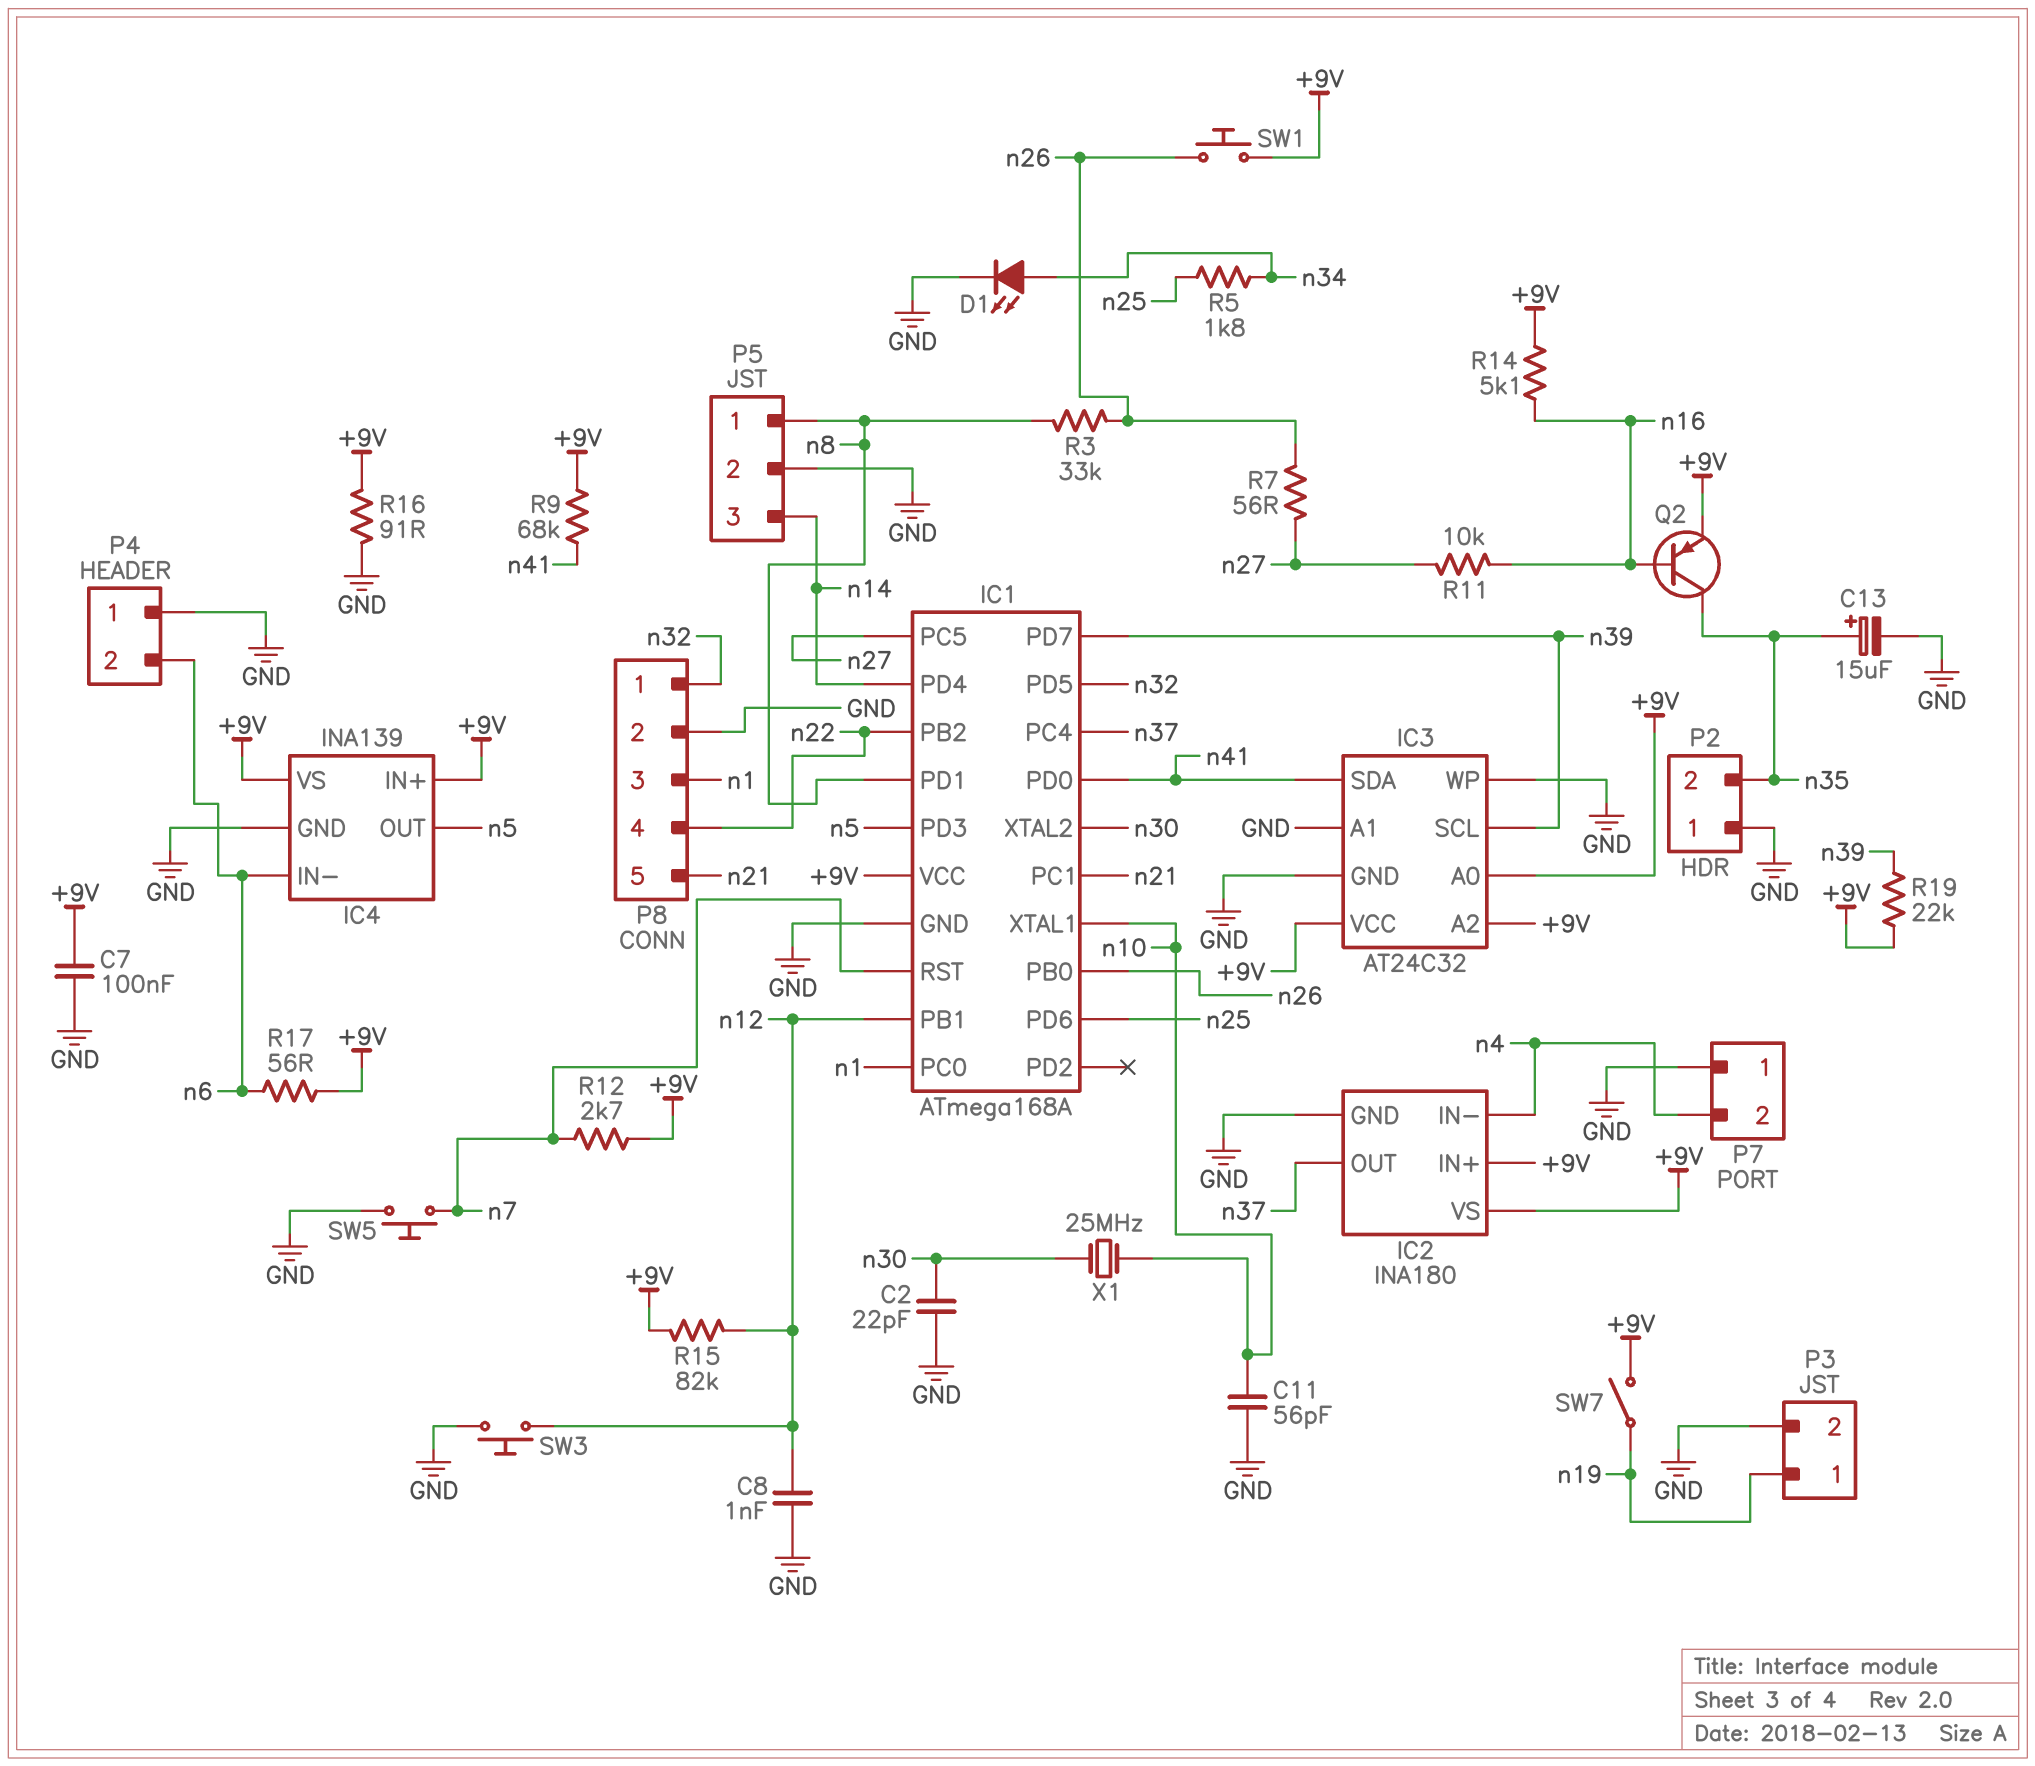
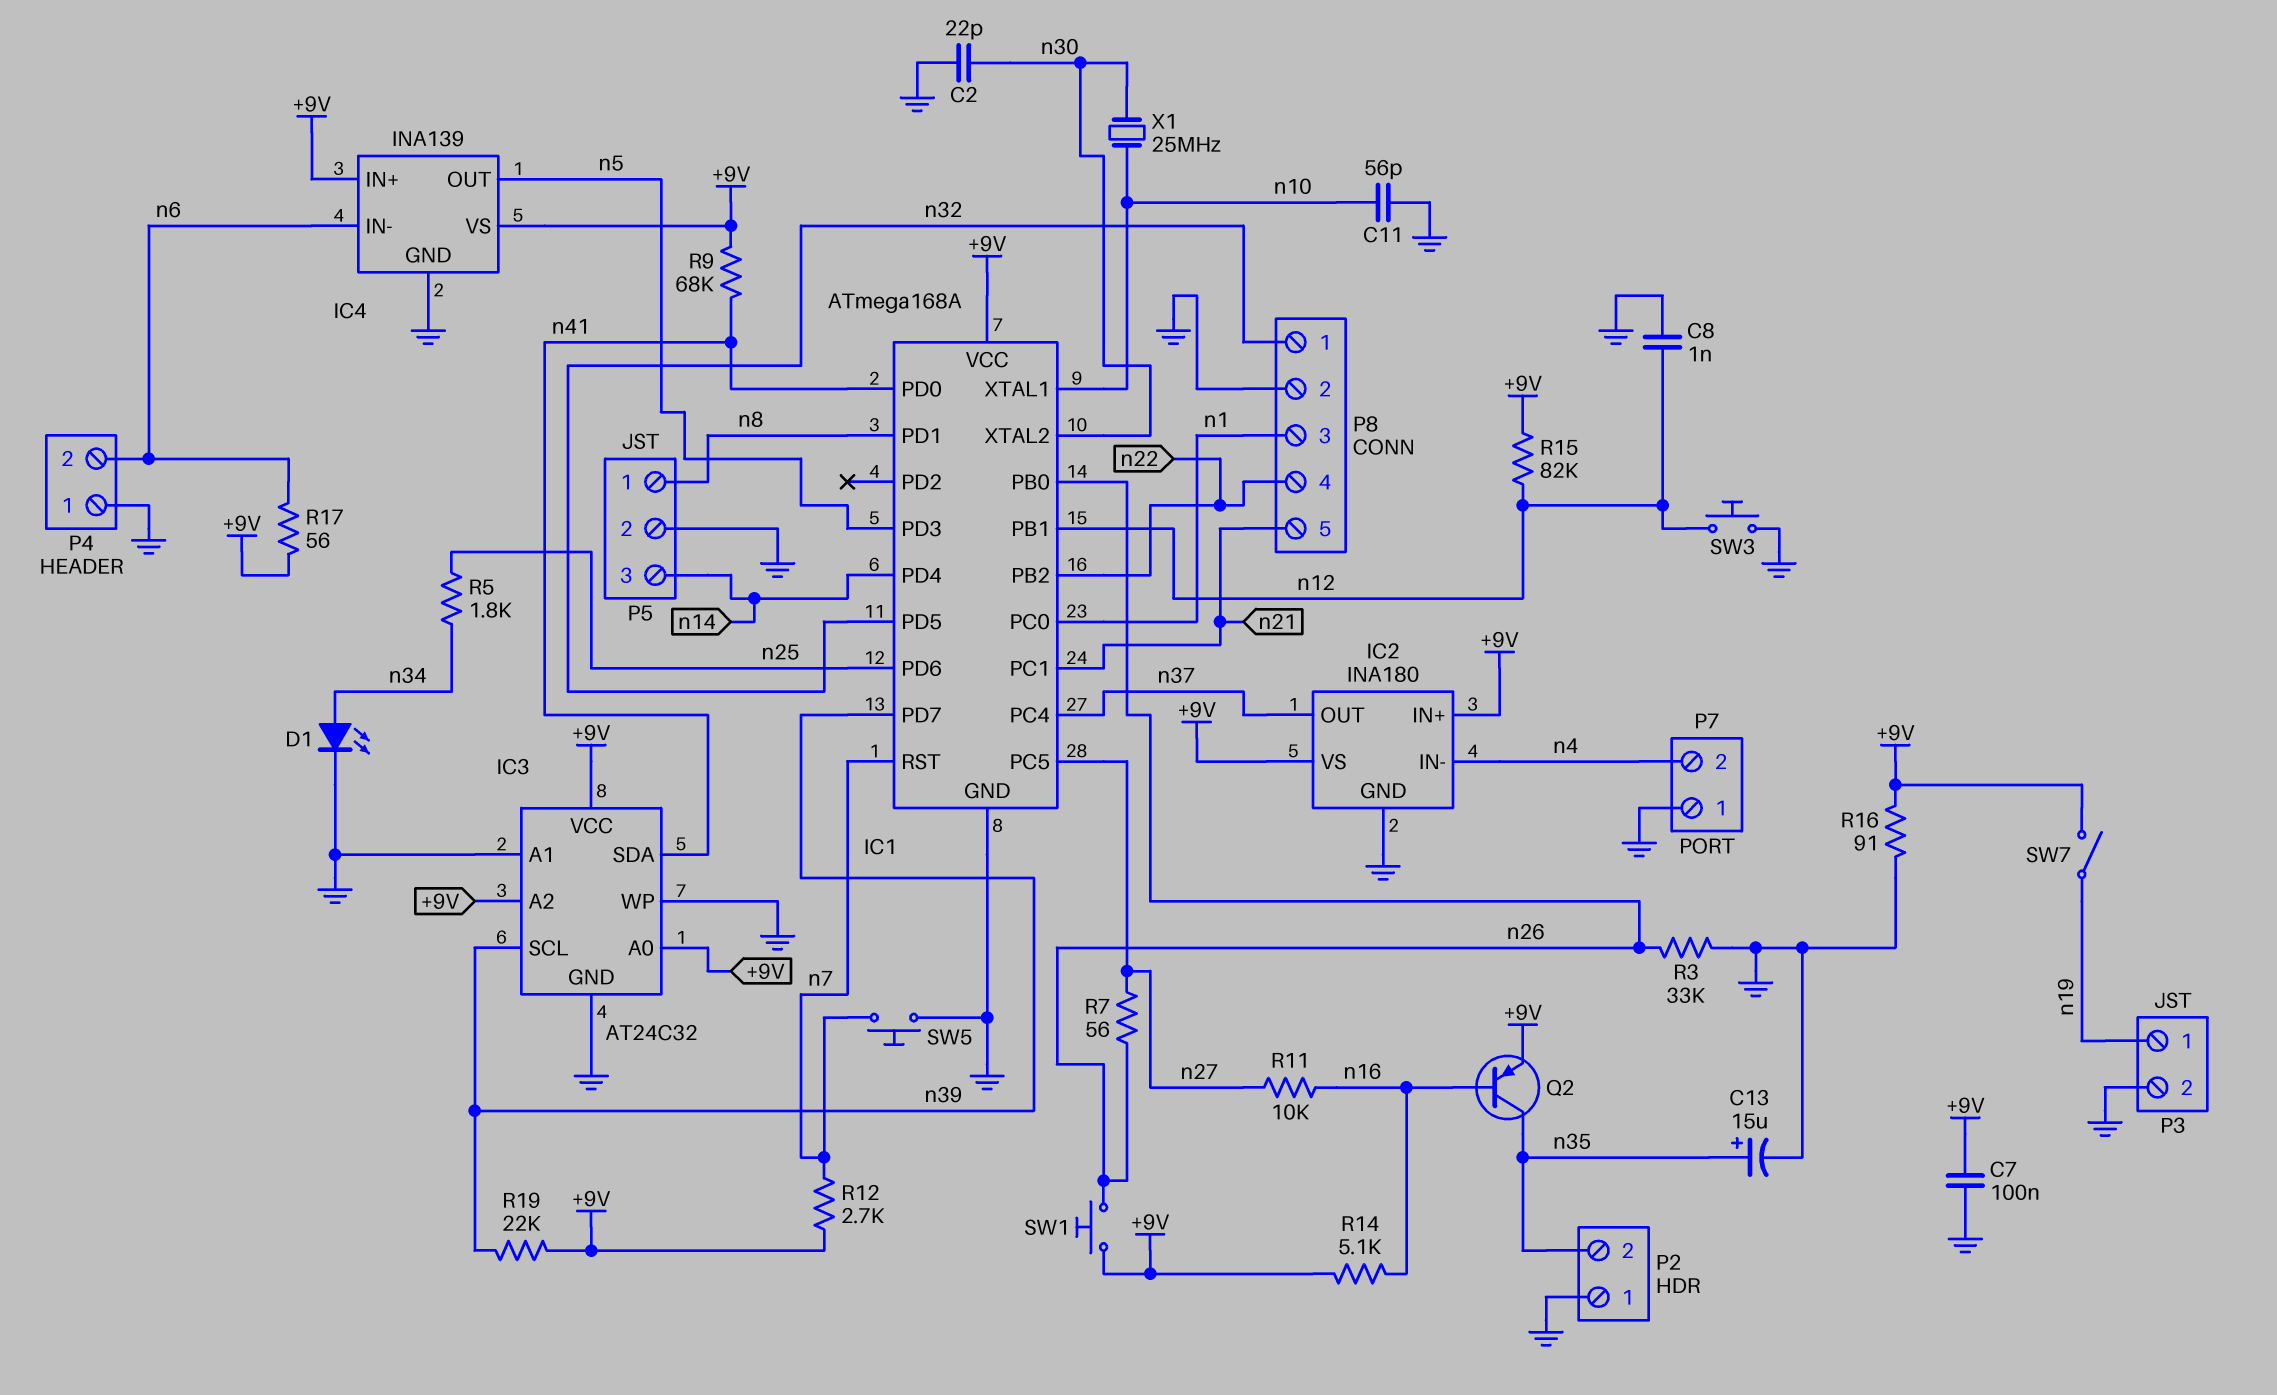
R3: 33k (n8, n26) -> 33k (GND, n26)

